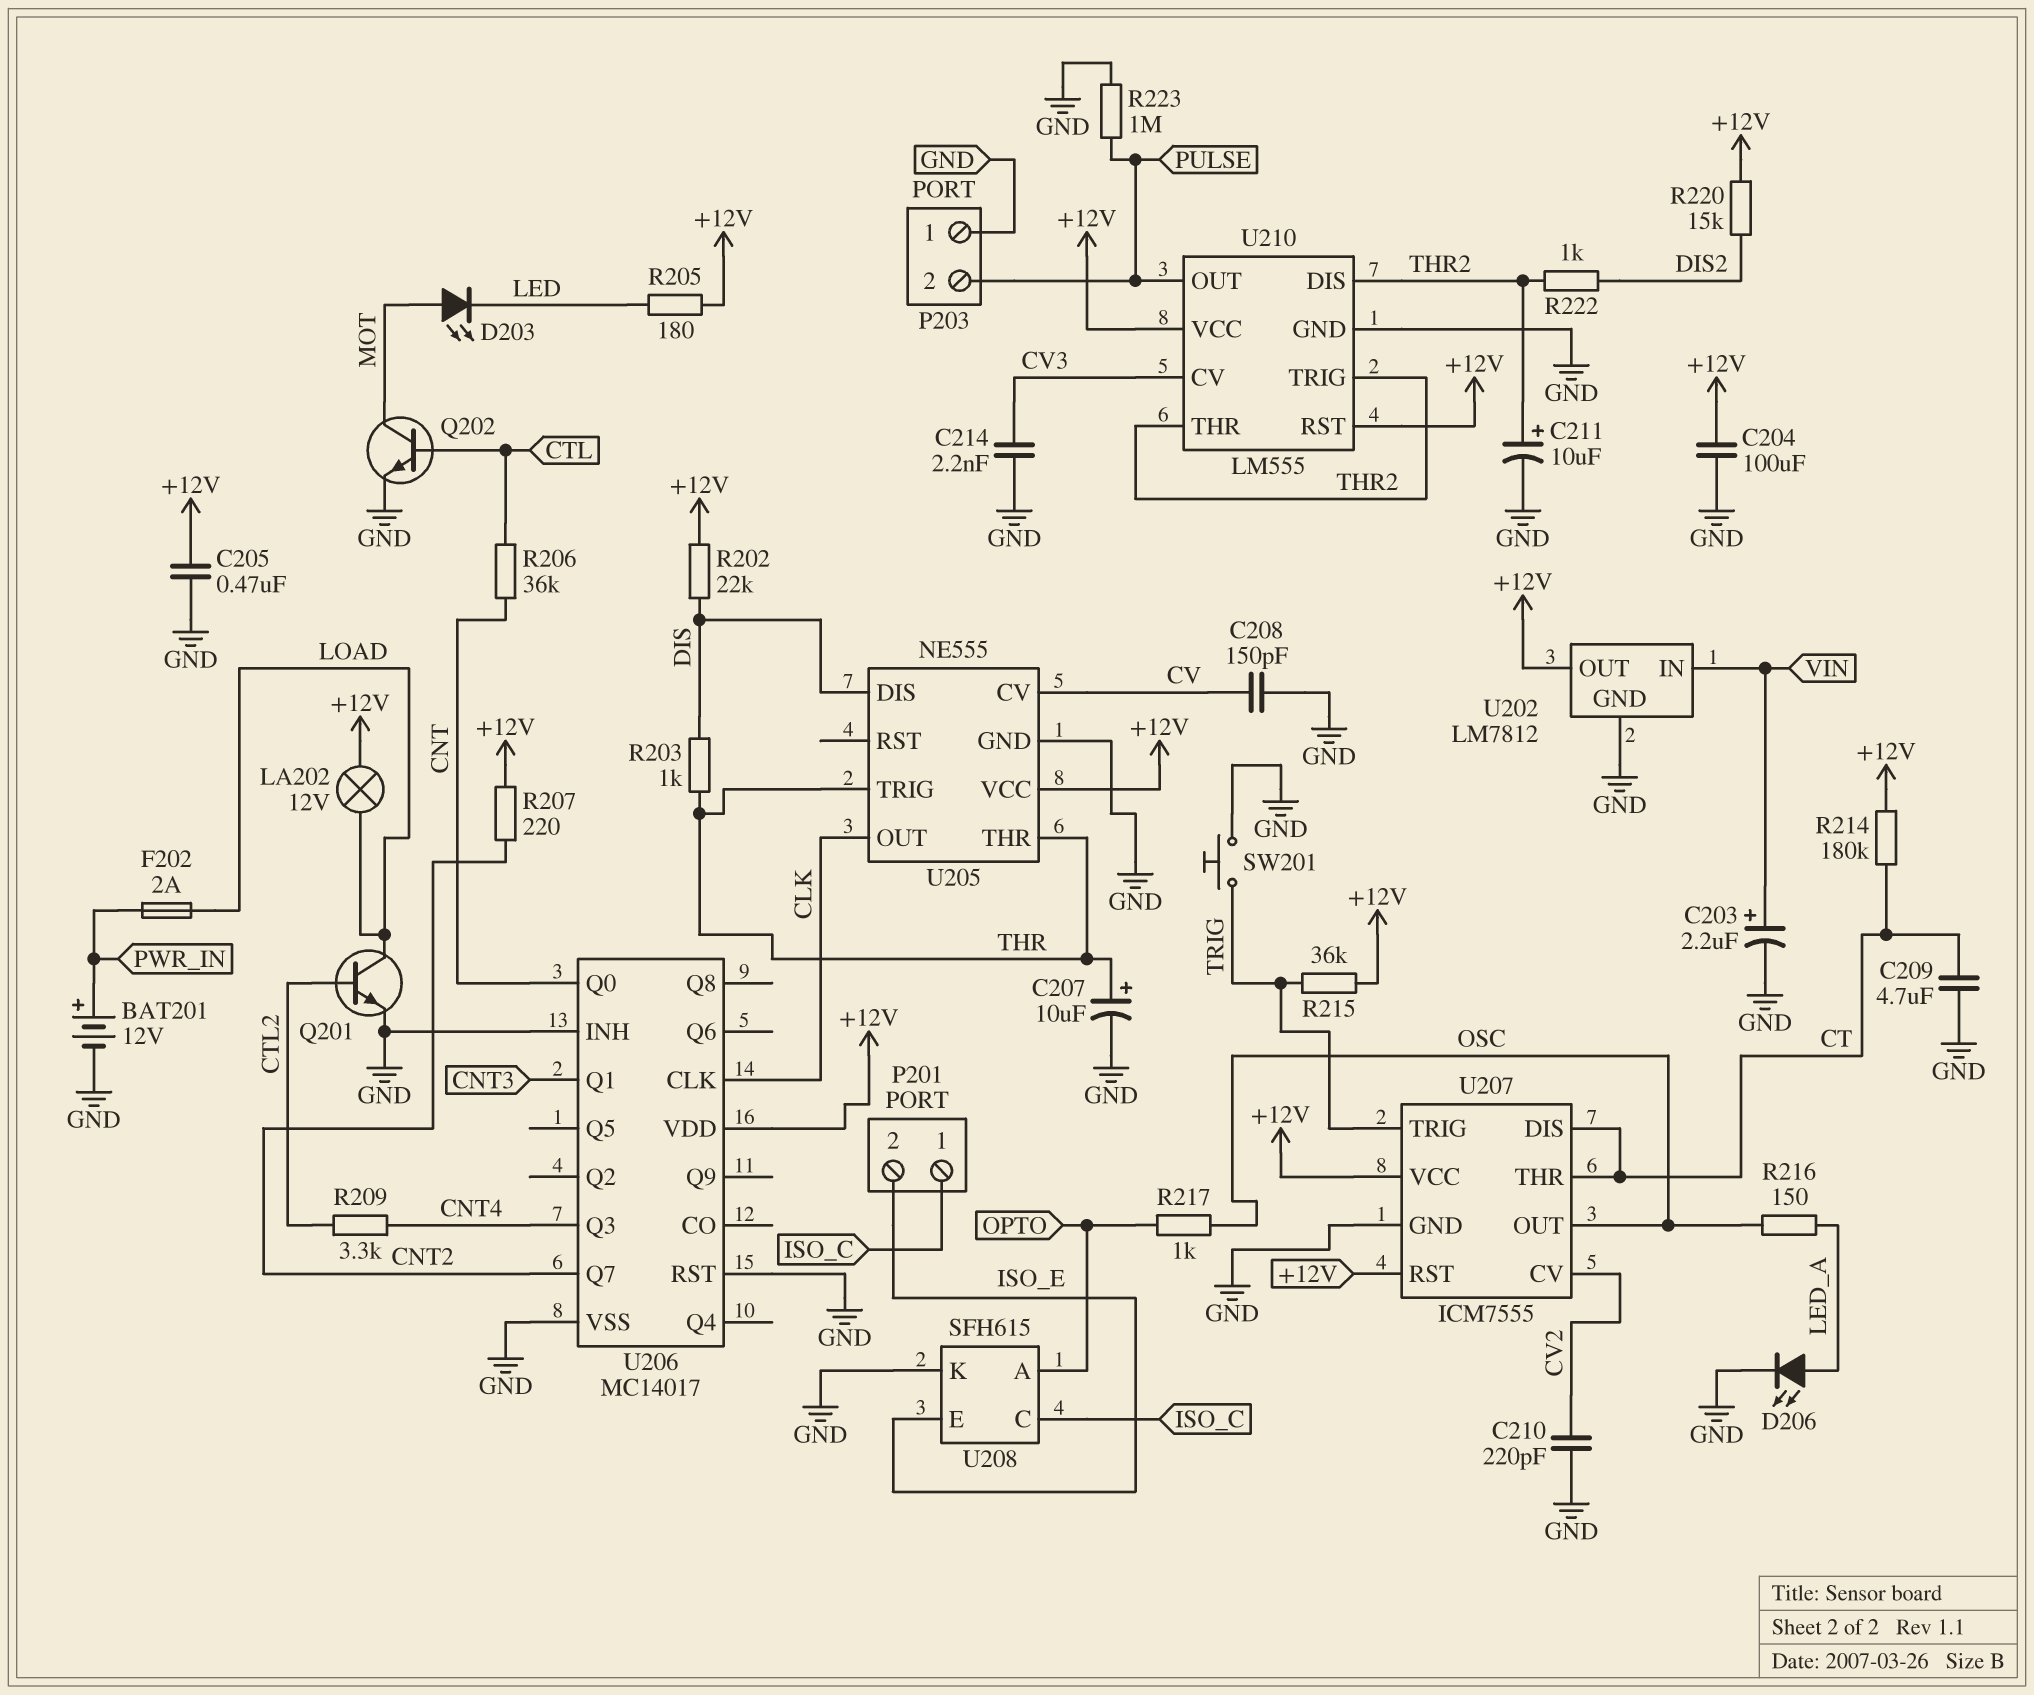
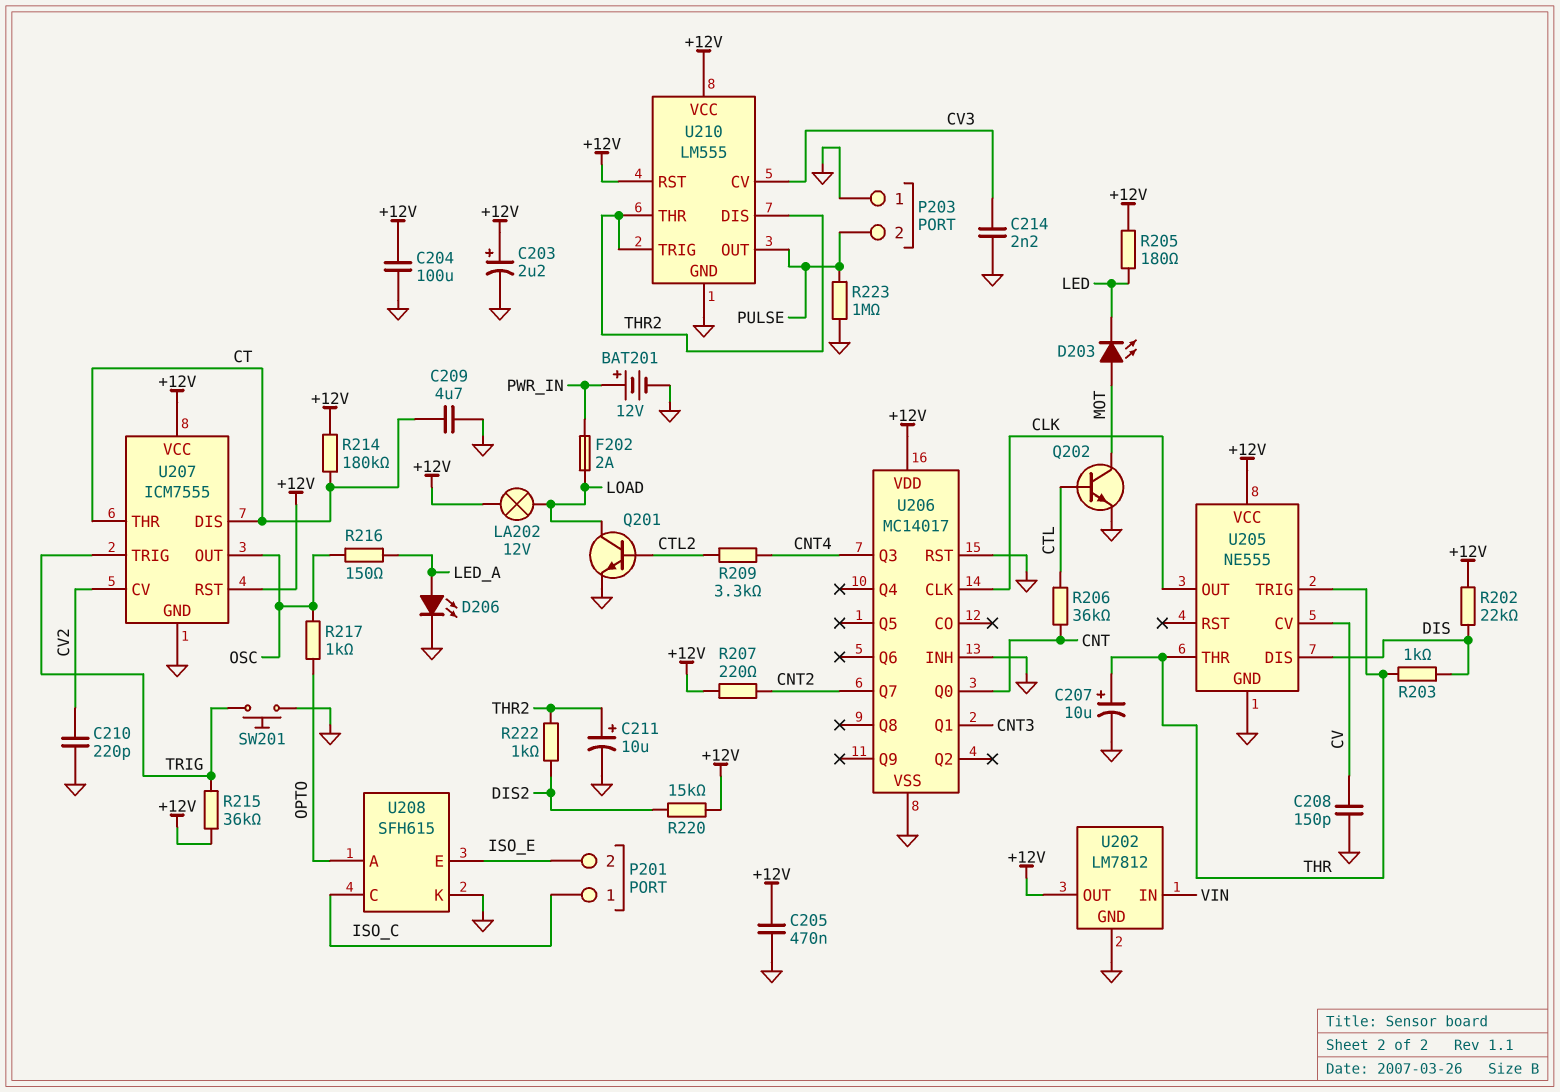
C203: 2.2uF (plus VIN, minus GND) -> 2.2uF (plus +12V, minus GND)

